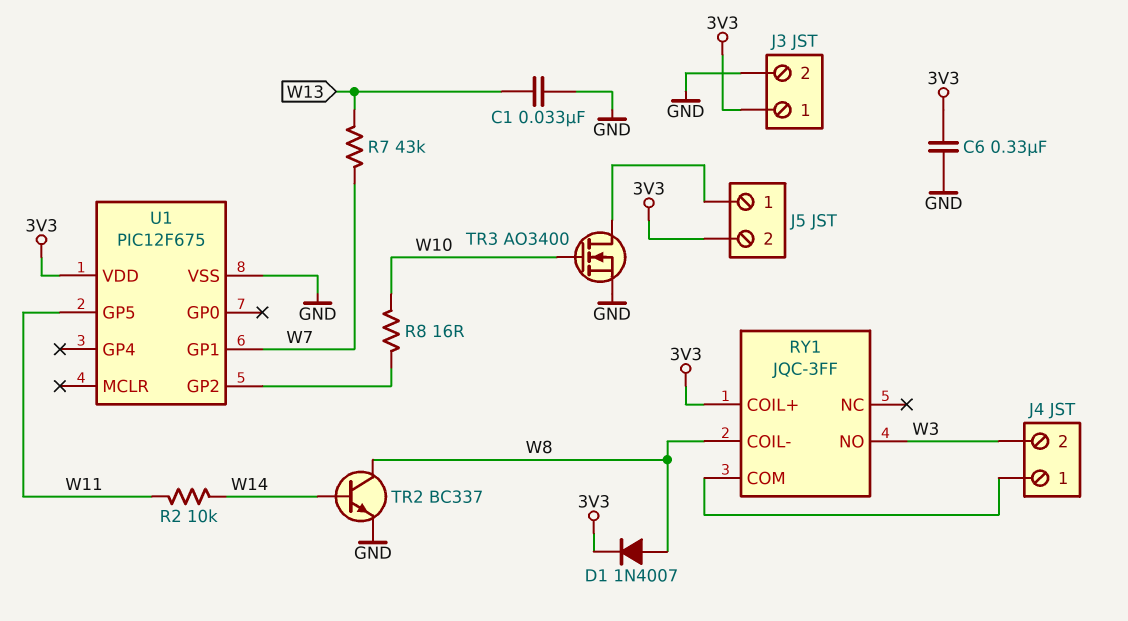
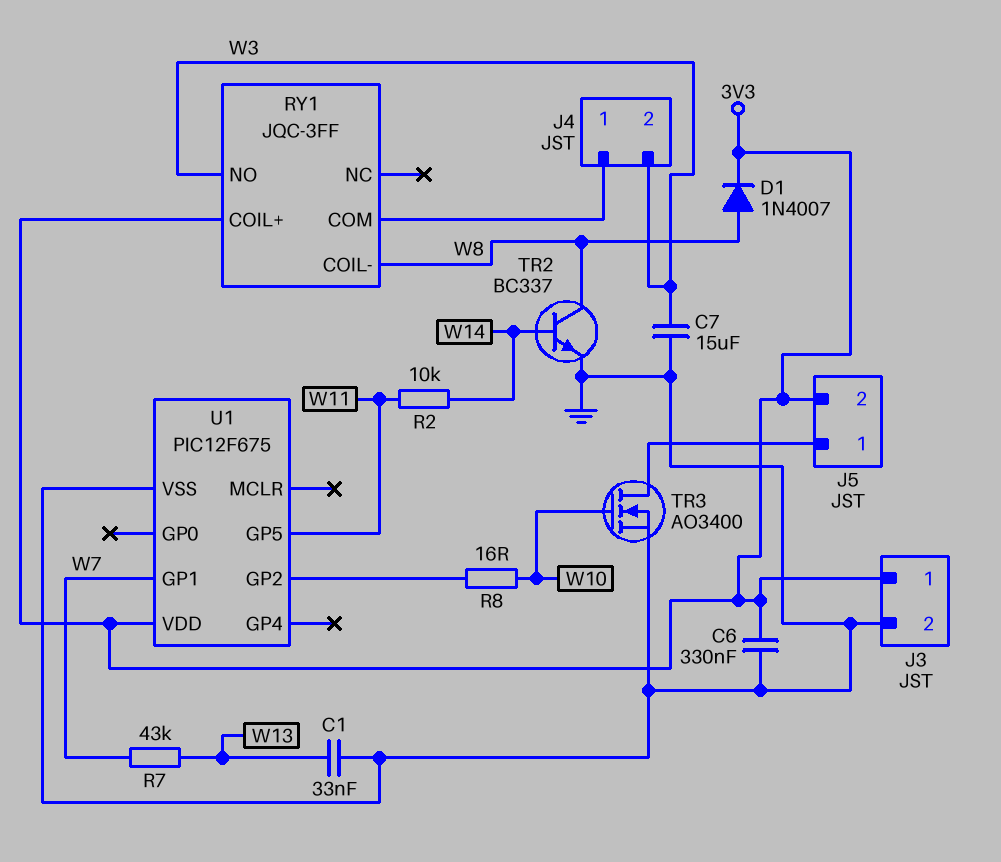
C7: none -> 15uF (GND, W3)

